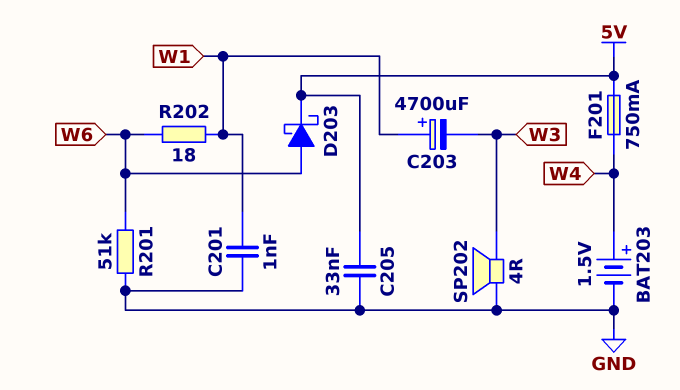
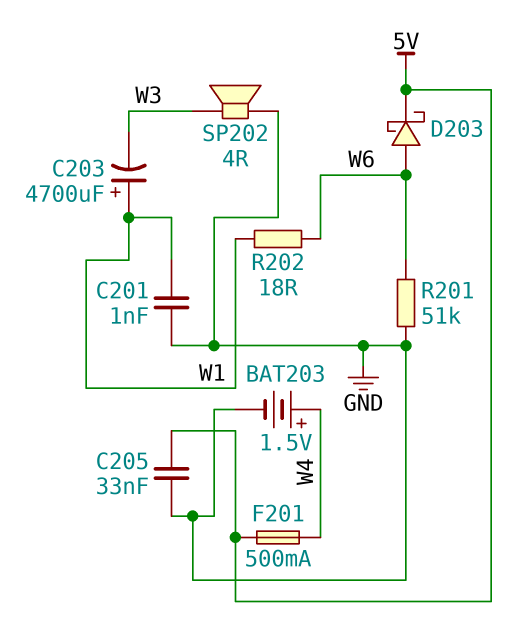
F201: 750mA (5V, W4) -> 500mA (5V, W4)

